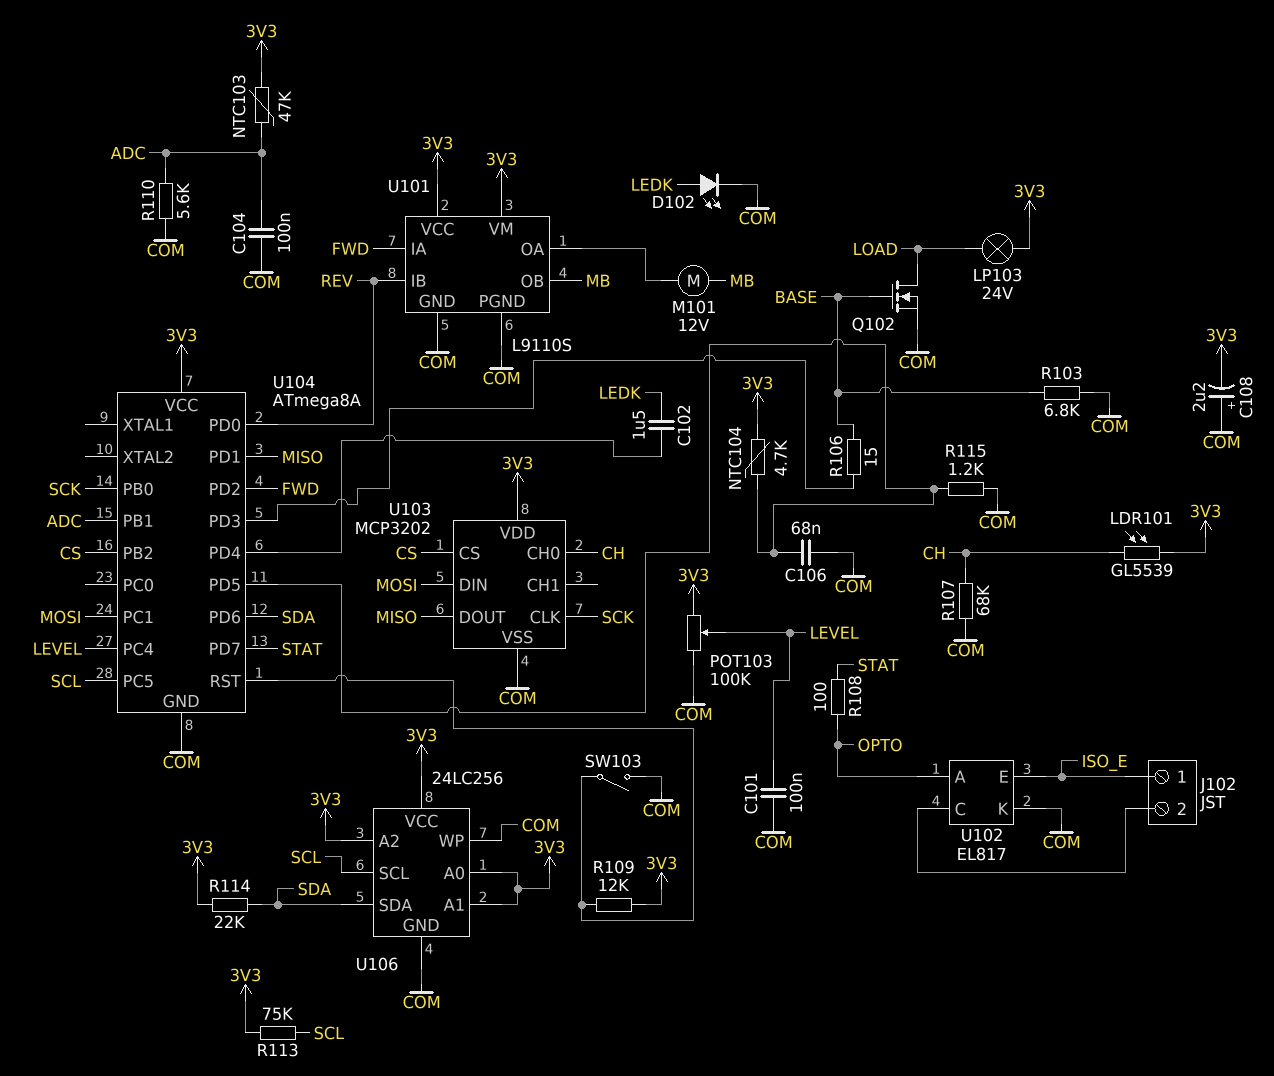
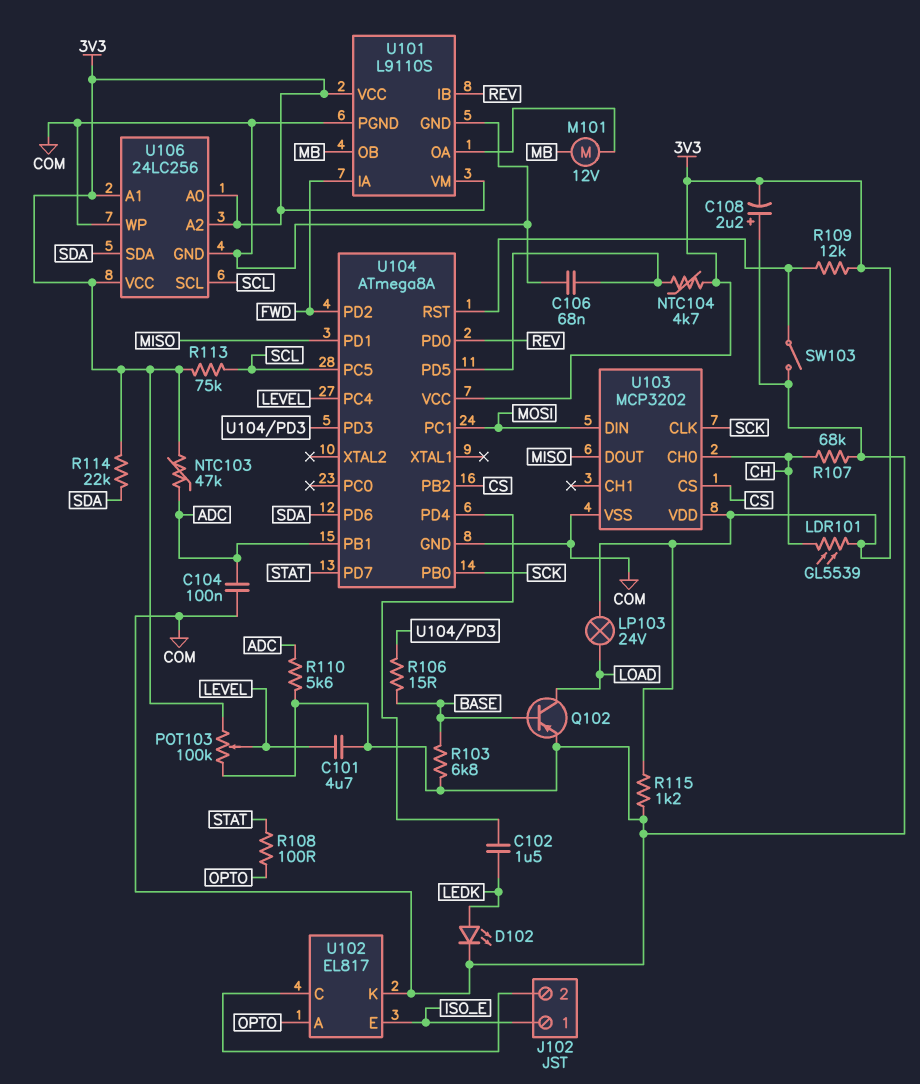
C101: 100nF (COM, LEVEL) -> 4.7uF (COM, LEVEL)
Q102: NMOS (G BASE, D LOAD, S COM) -> PNP (B BASE, C LOAD, E COM)
R115: 1.2k (COM, U104/PD5) -> 1.2k (3V3, COM)

